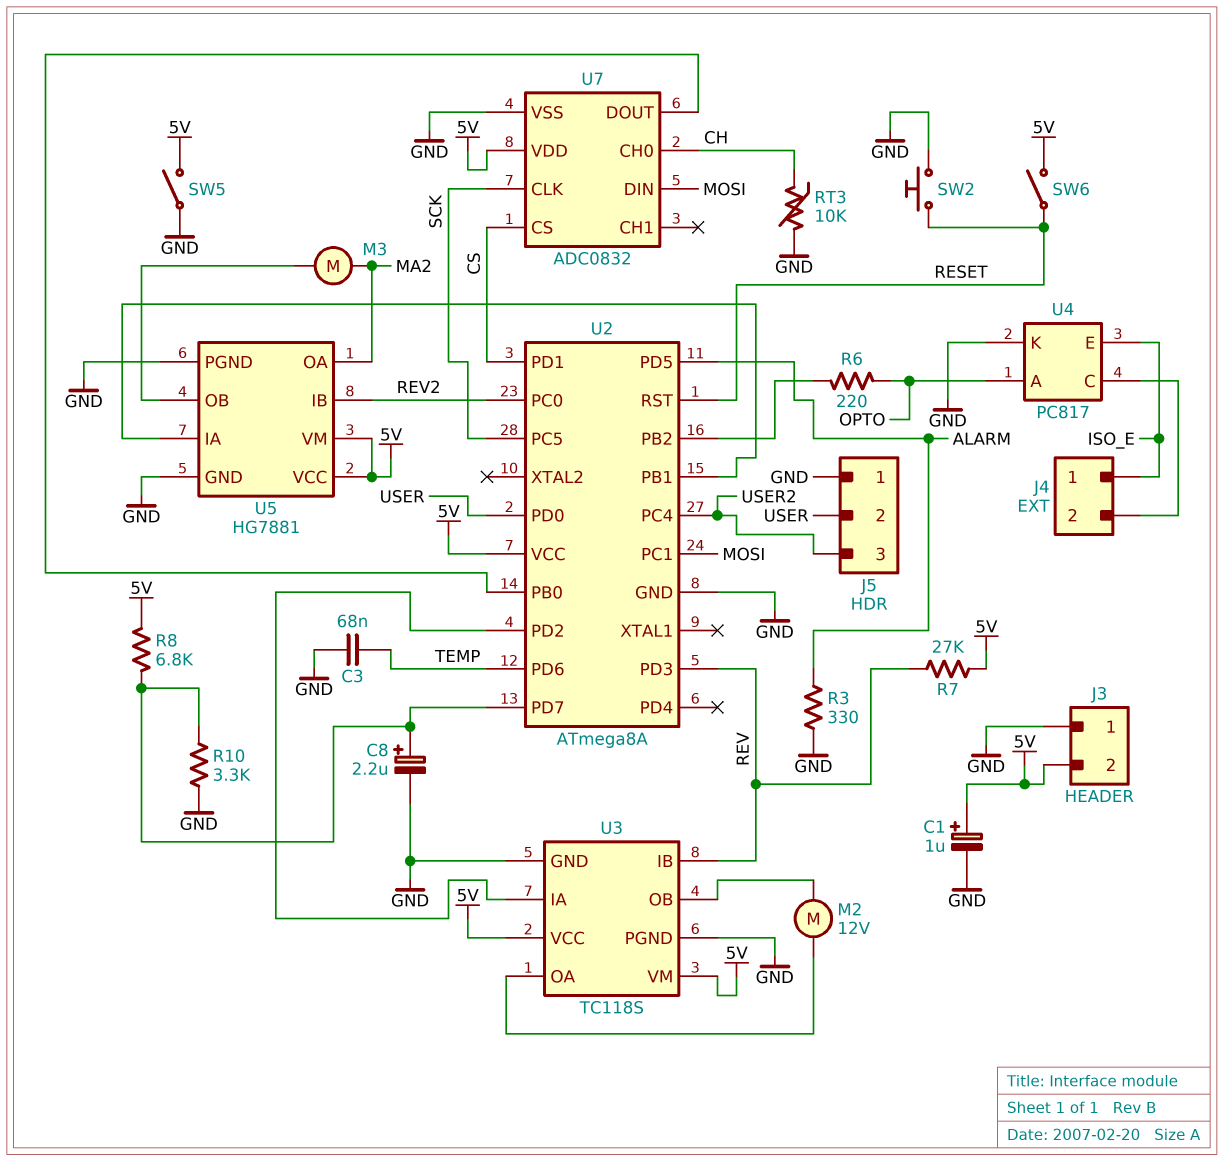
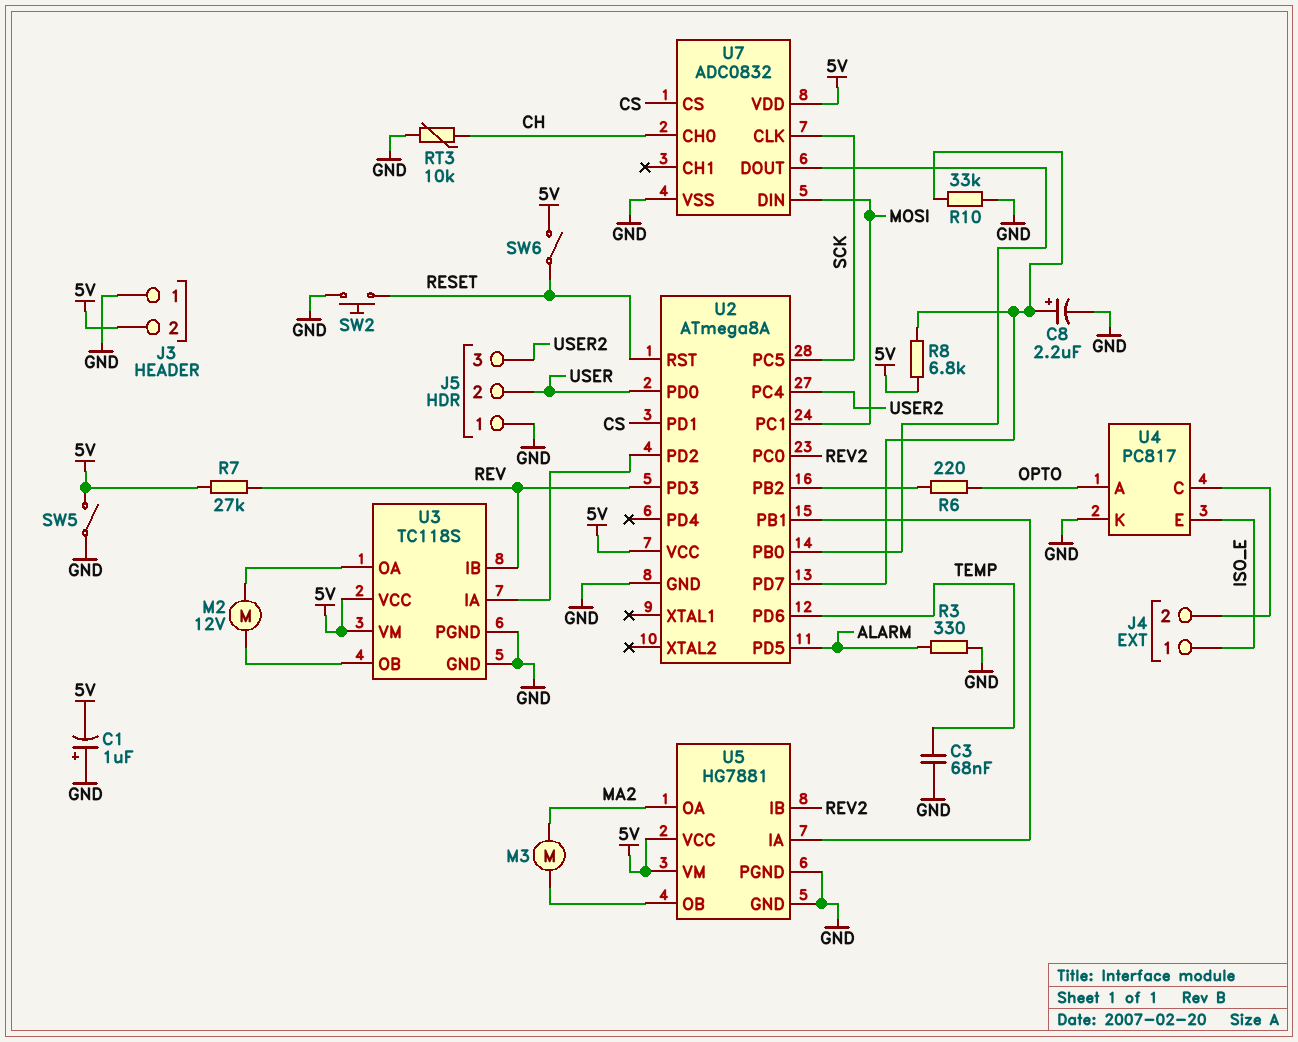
C1: 1uF (plus 5V, minus GND) -> 1uF (plus GND, minus 5V)
R10: 3.3k (GND, U2/PD7) -> 33k (GND, U2/PD7)

